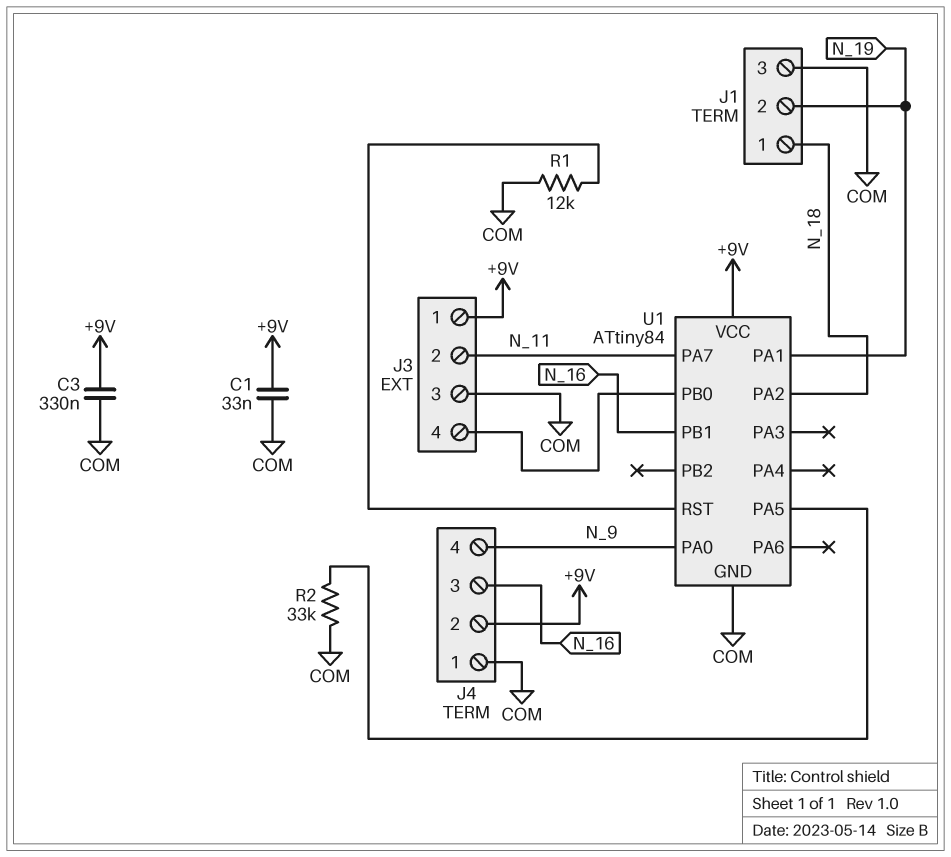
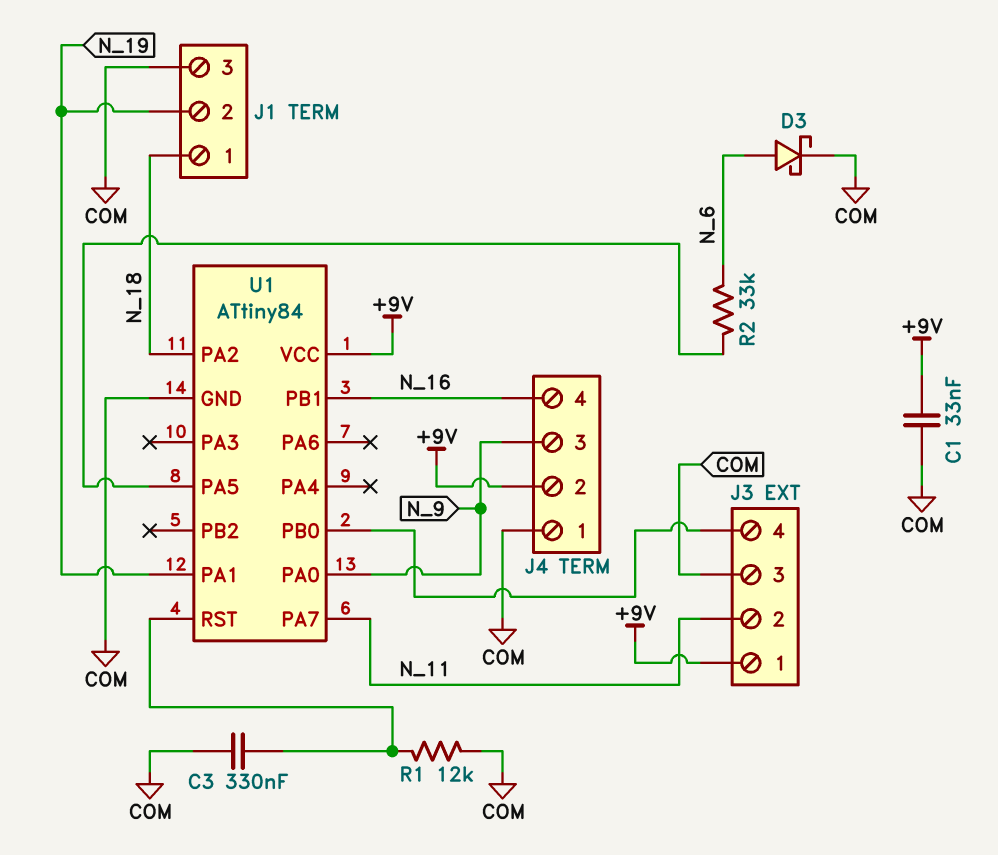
C3: 330nF (+9V, COM) -> 330nF (COM, U1/RST)
D3: none -> schottky (A N_6, K COM)
J4 pin 3: N_16 -> N_9
J4 pin 4: N_9 -> N_16
R2: 33k (COM, U1/PA5) -> 33k (N_6, U1/PA5)

